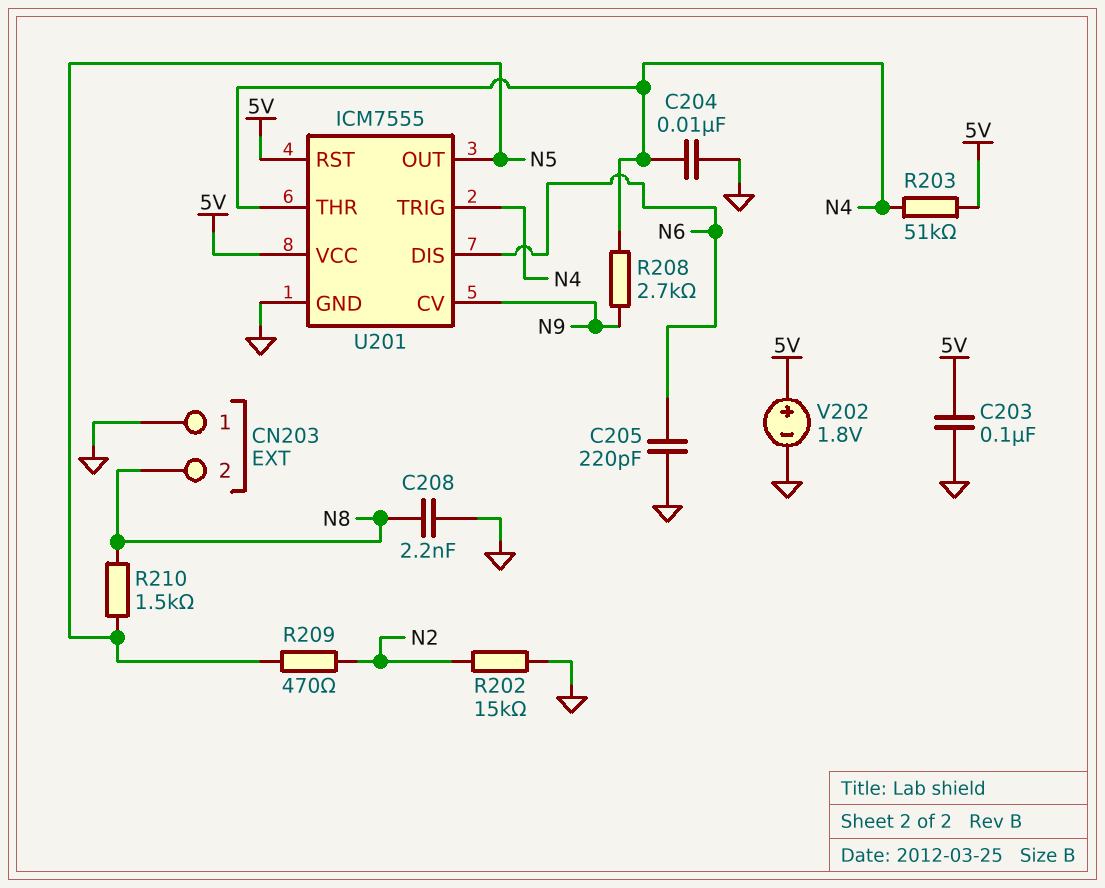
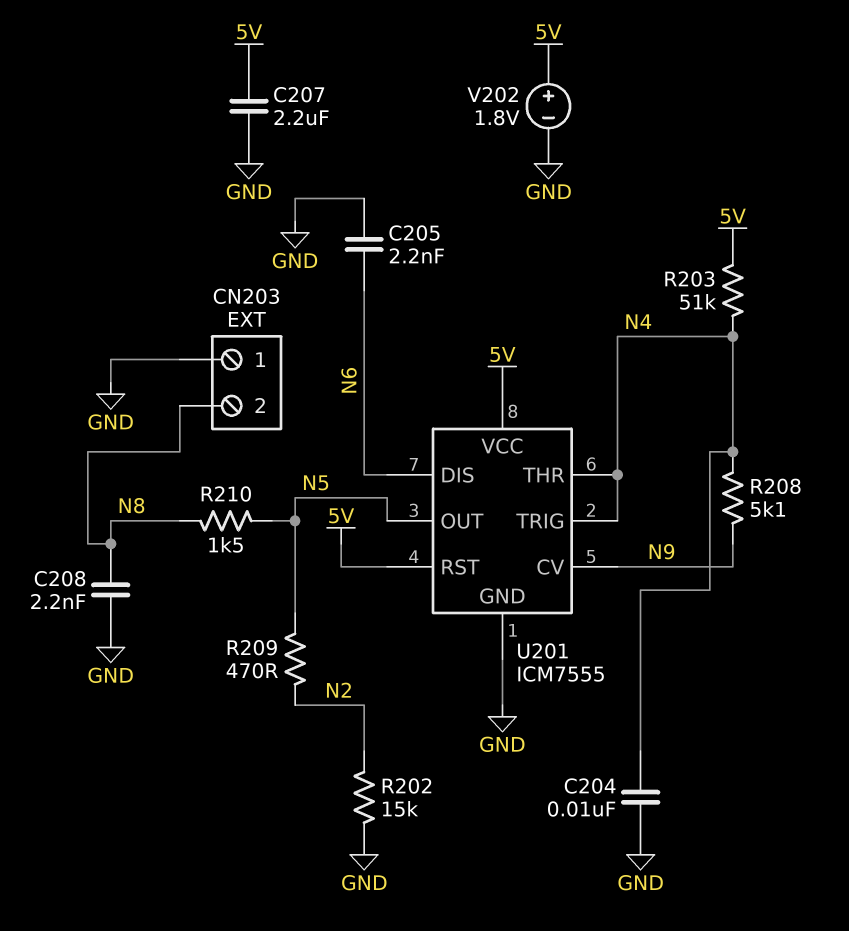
C203: 100nF (5V, GND) -> none
C205: 220pF (GND, N6) -> 2.2nF (GND, N6)
C207: none -> 2.2uF (5V, GND)
R208: 2.7k (N4, N9) -> 5.1k (N4, N9)

